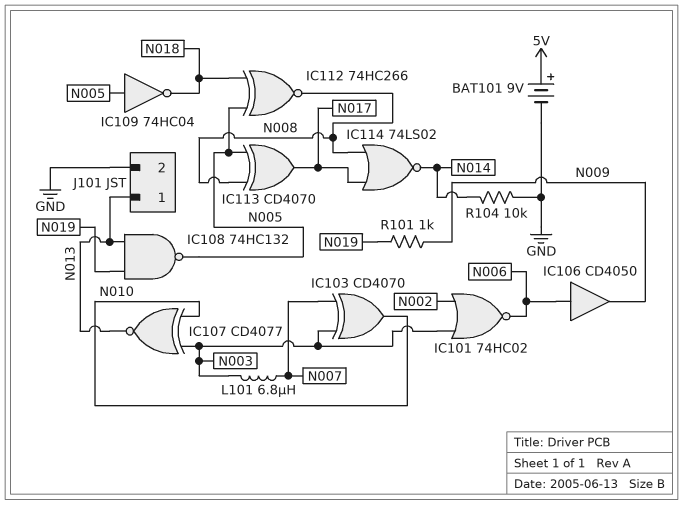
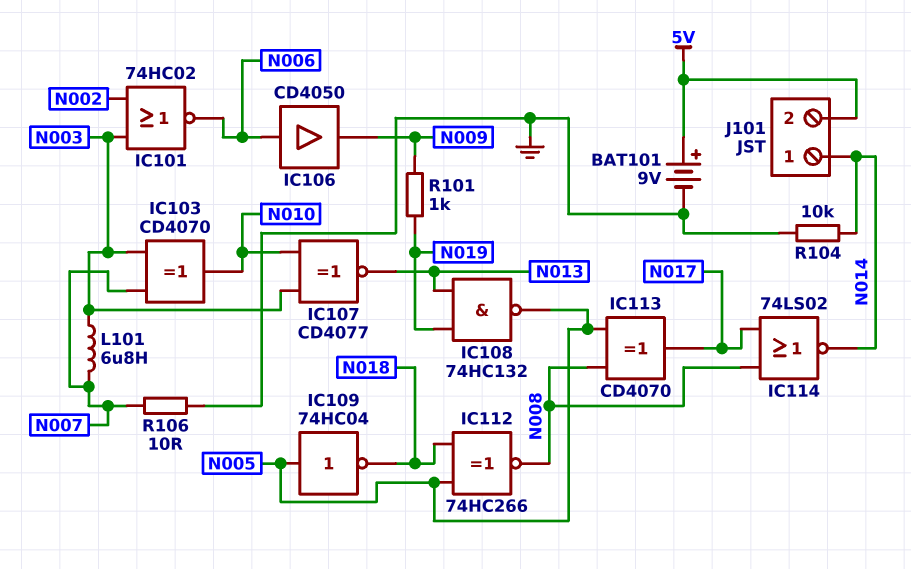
J101 pin 1: N013 -> N014
J101 pin 2: GND -> 5V
R106: none -> 10 (GND, N007)

